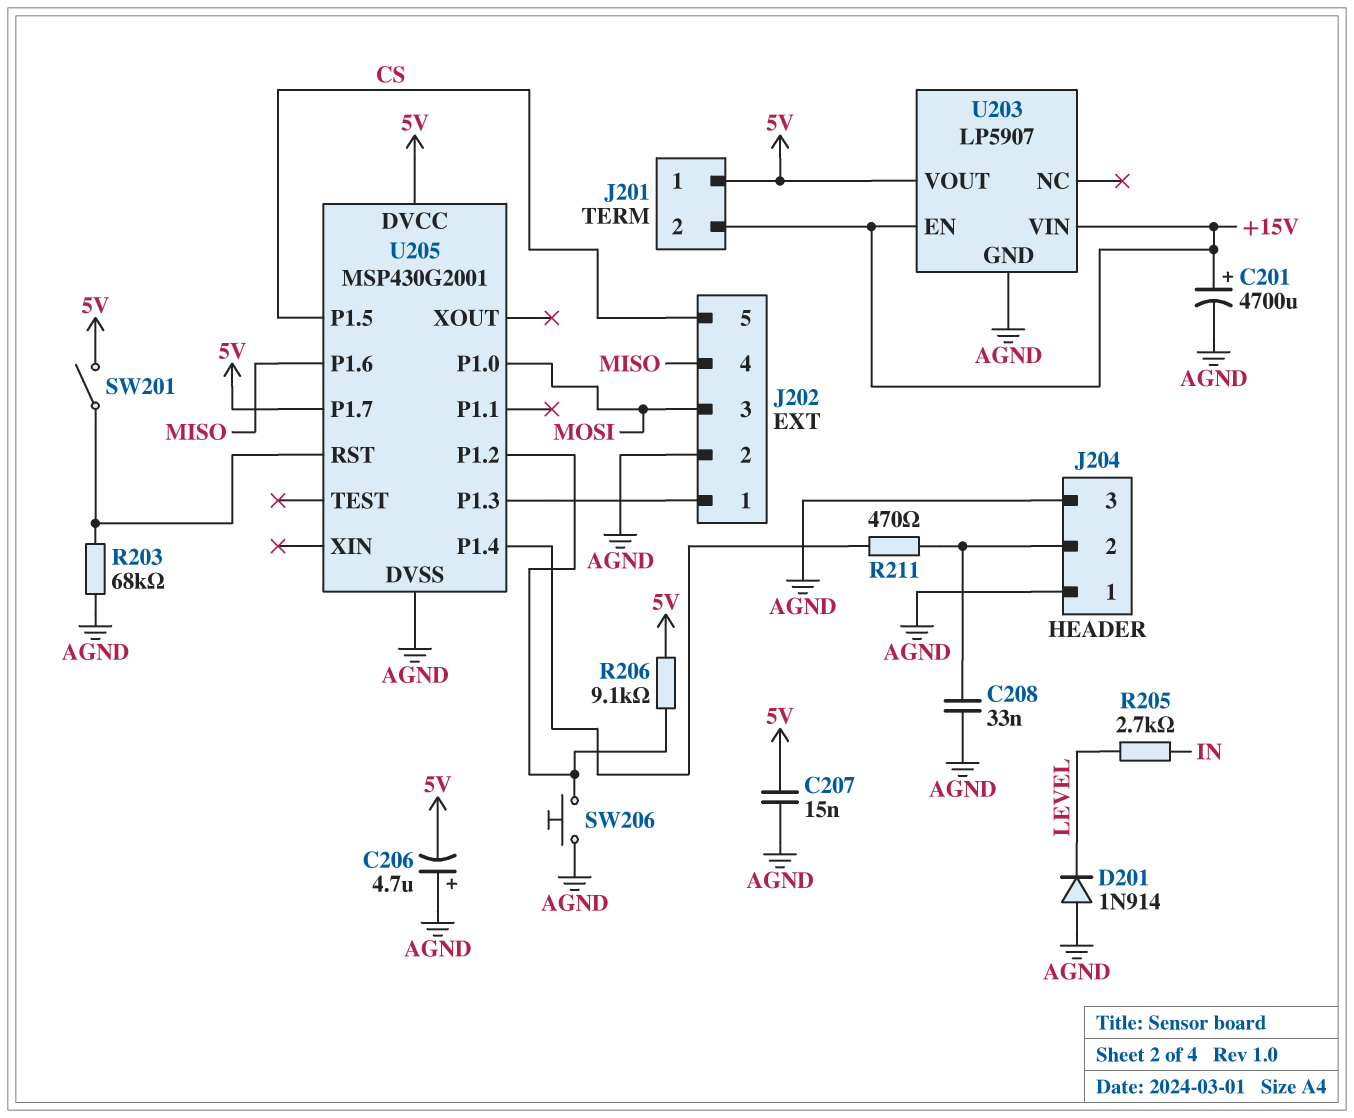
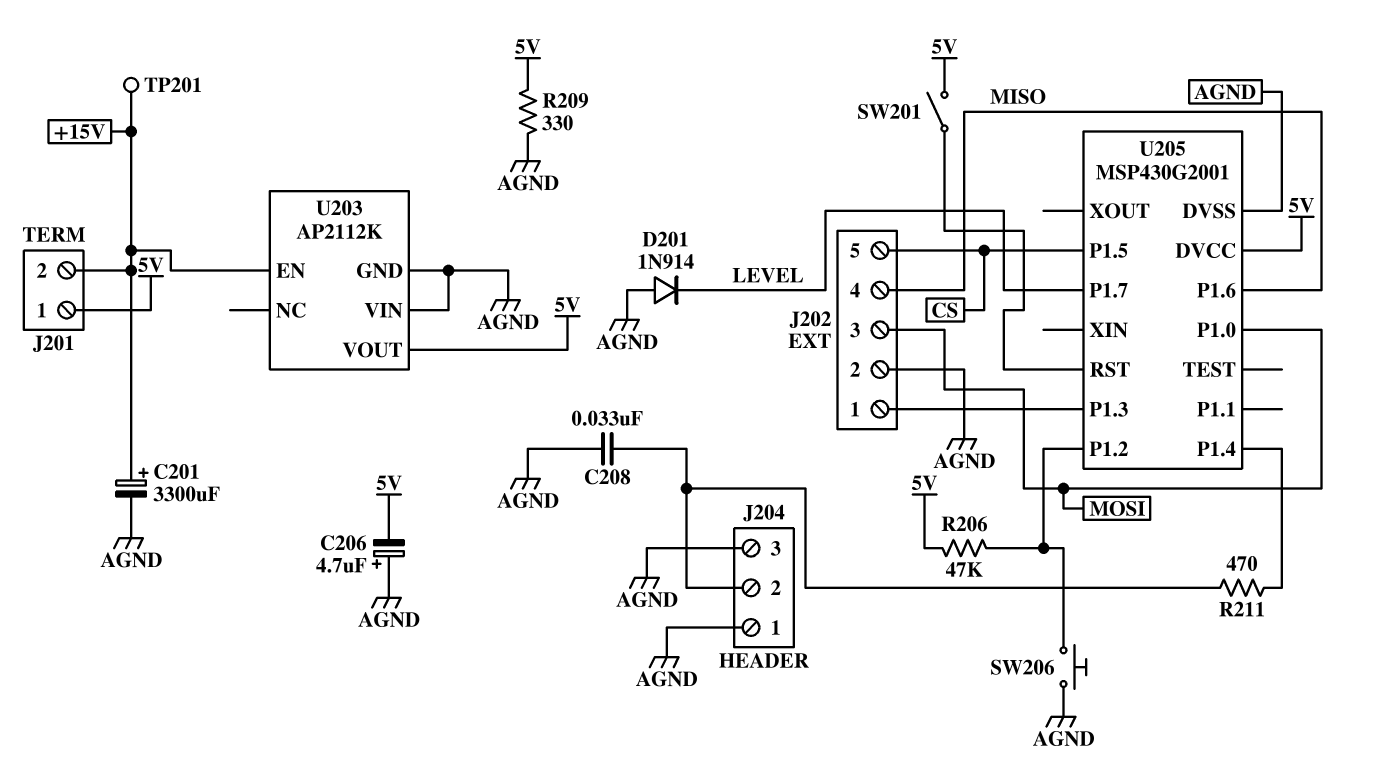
C201: 4700uF (plus +15V, minus AGND) -> 3300uF (plus +15V, minus AGND)
C207: 15nF (5V, AGND) -> none
R203: 68k (AGND, U205/RST) -> none
R205: 2.7k (IN, LEVEL) -> none
R206: 9.1k (5V, U205/P1.2) -> 47k (5V, U205/P1.2)
R209: none -> 330 (5V, AGND)
TP201: none -> test point (+15V)
U203: LP5907 -> AP2112K
U203 pin VIN: +15V -> AGND
U205 pin P1.7: 5V -> LEVEL

